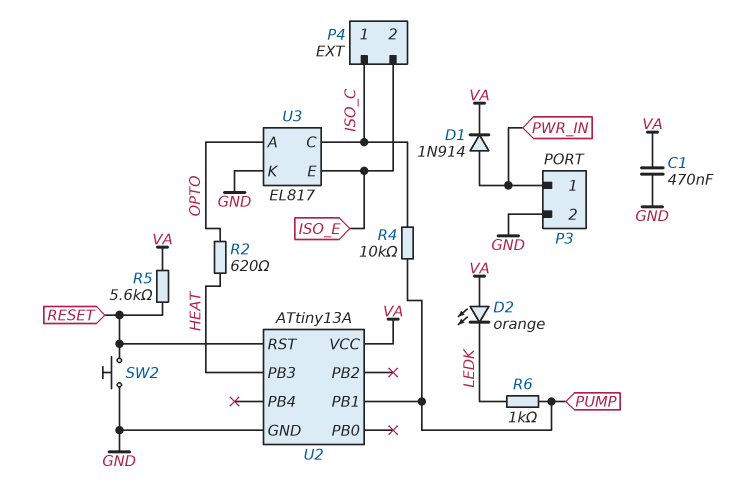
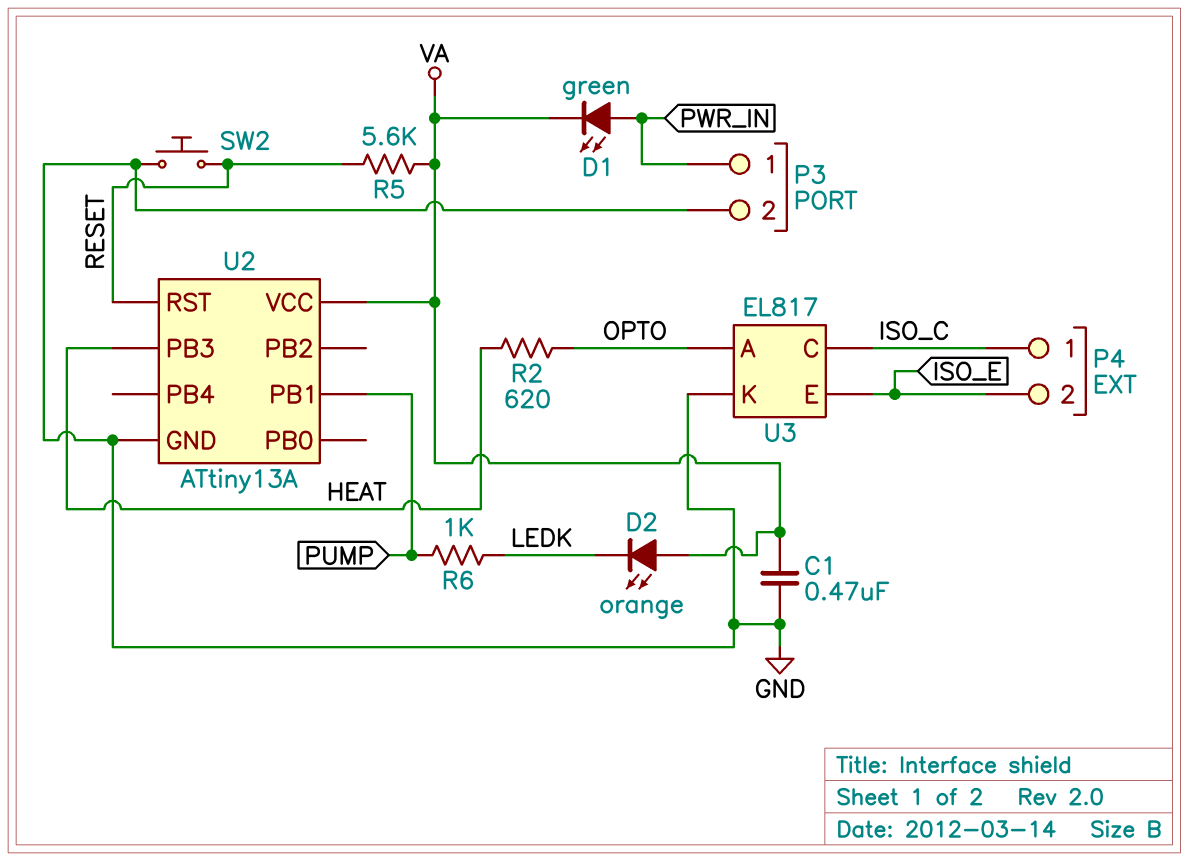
D1: diode 1N914 (A PWR_IN, K VA) -> LED green (A PWR_IN, K VA)
R4: 10k (ISO_C, PUMP) -> none

